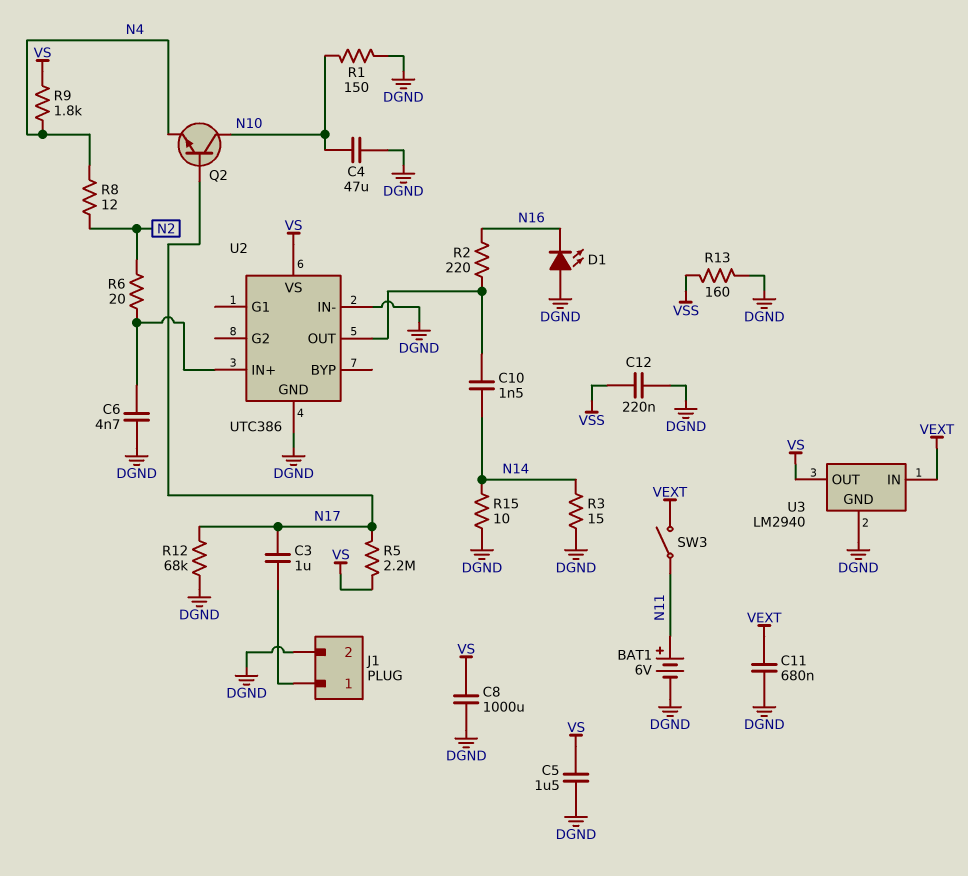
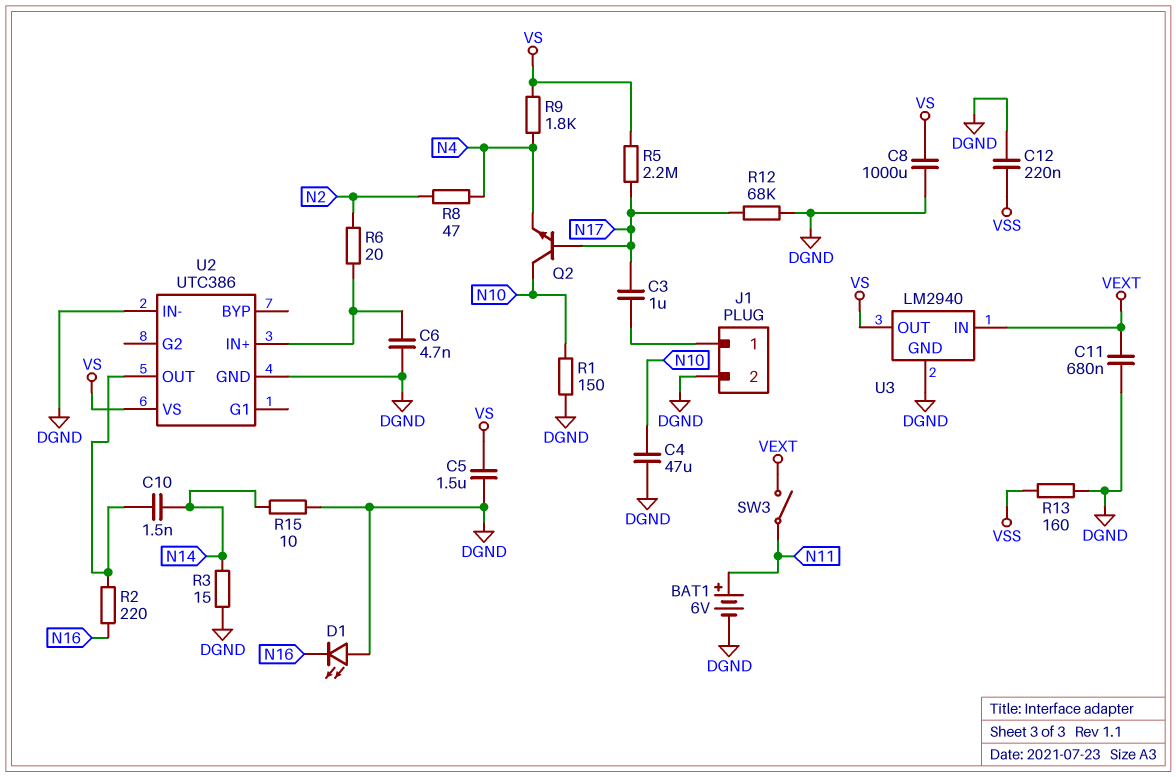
R8: 12 (N2, N4) -> 47 (N2, N4)

